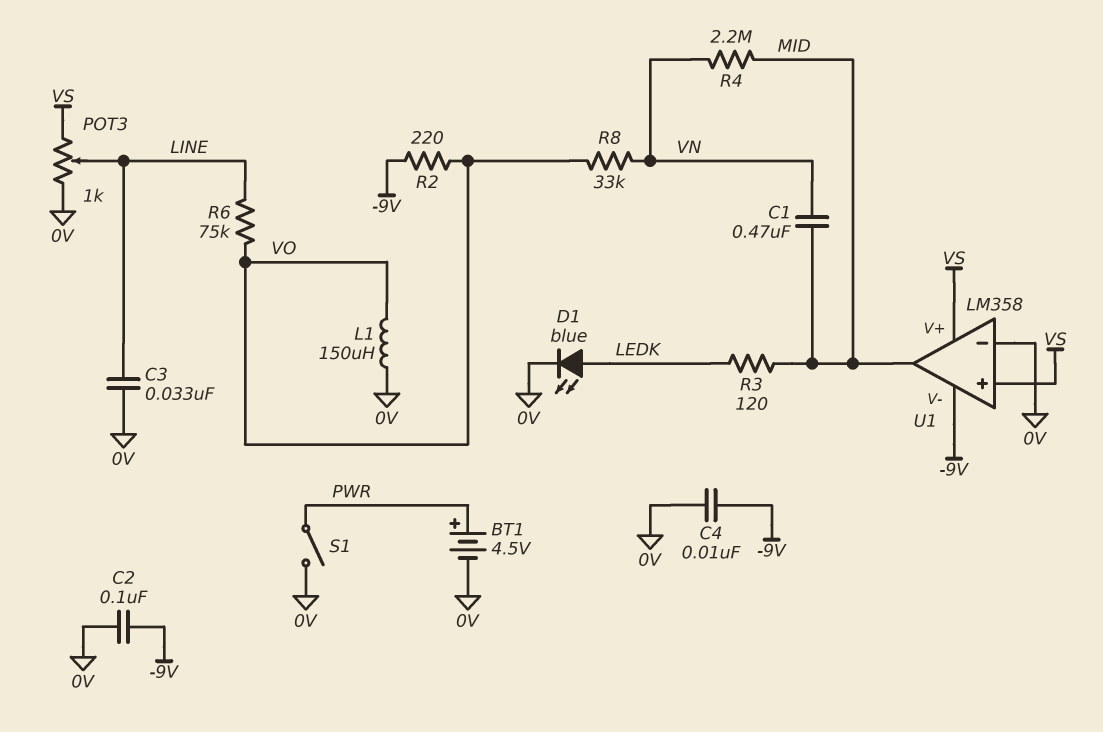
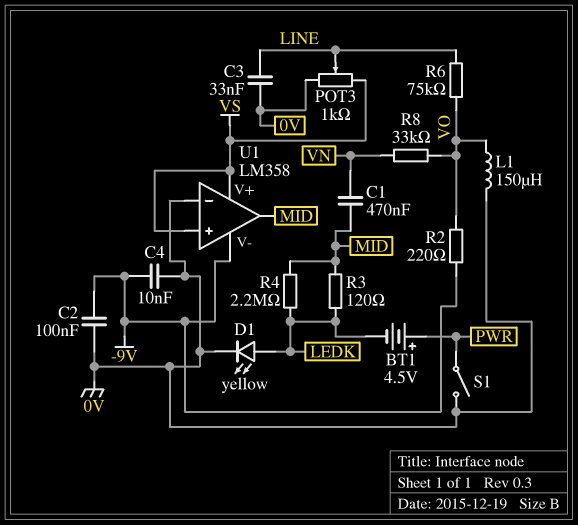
BT1: 4.5V (plus PWR, minus 0V) -> 4.5V (plus PWR, minus LEDK)
D1: LED blue (A LEDK, K 0V) -> LED yellow (A LEDK, K 0V)
R4: 2.2M (MID, VN) -> 2.2M (LEDK, MID)

